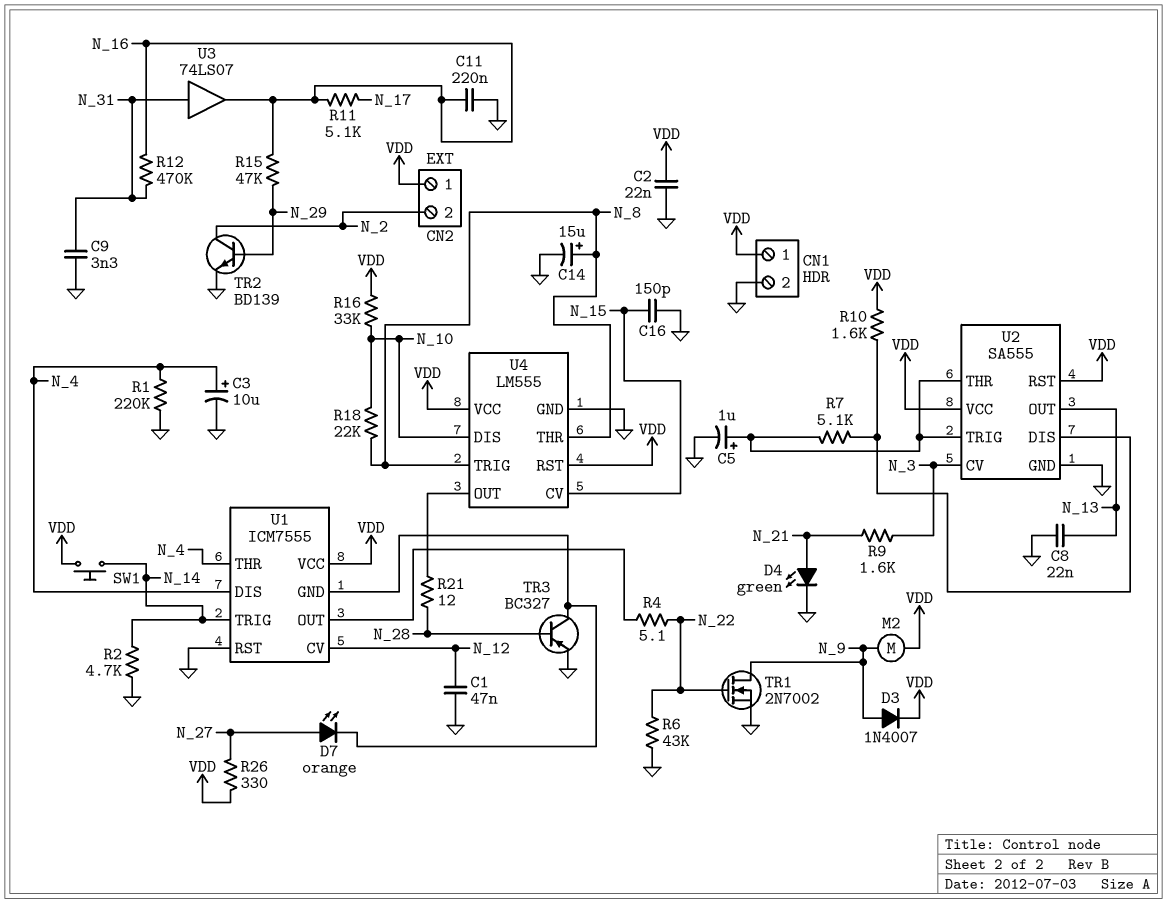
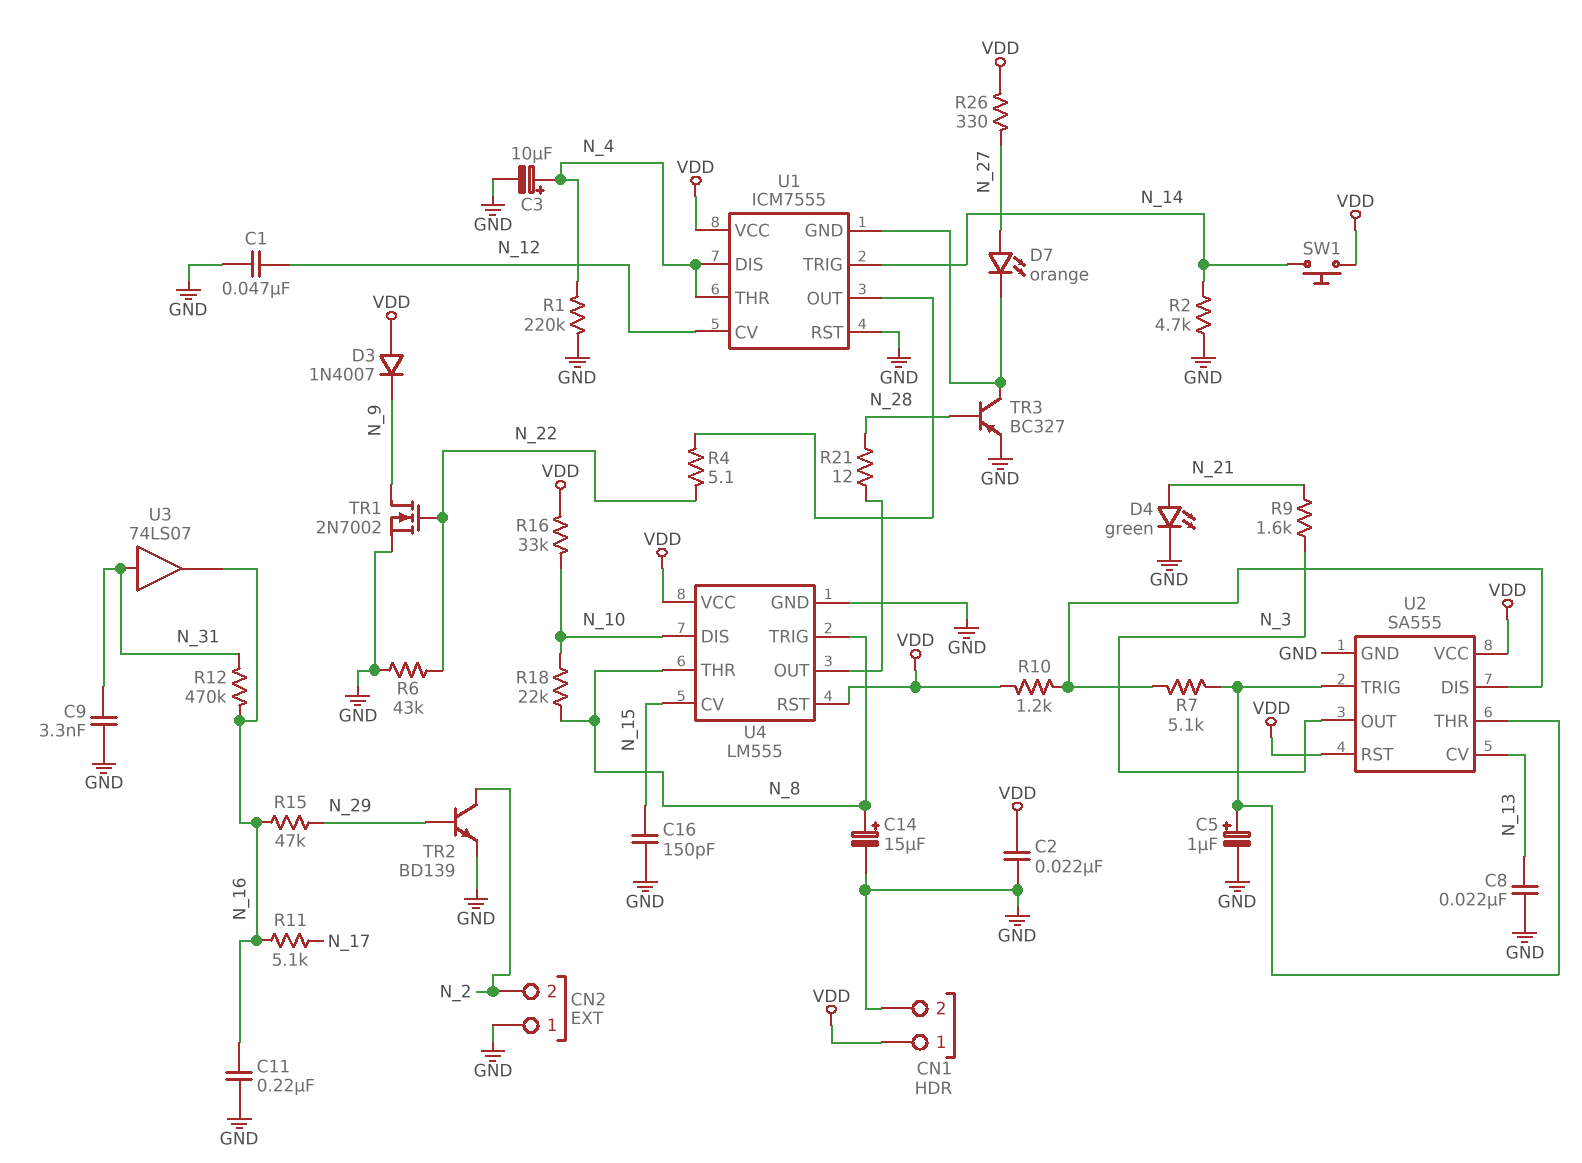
CN2 pin 1: VDD -> GND
D3: diode 1N4007 (A N_9, K VDD) -> diode 1N4007 (A VDD, K N_9)
M2: motor (N_9, VDD) -> none
R10: 1.6k (U2/DIS, VDD) -> 1.2k (U2/DIS, VDD)
U2 pin CV: N_3 -> N_13
U2 pin OUT: N_13 -> N_3

